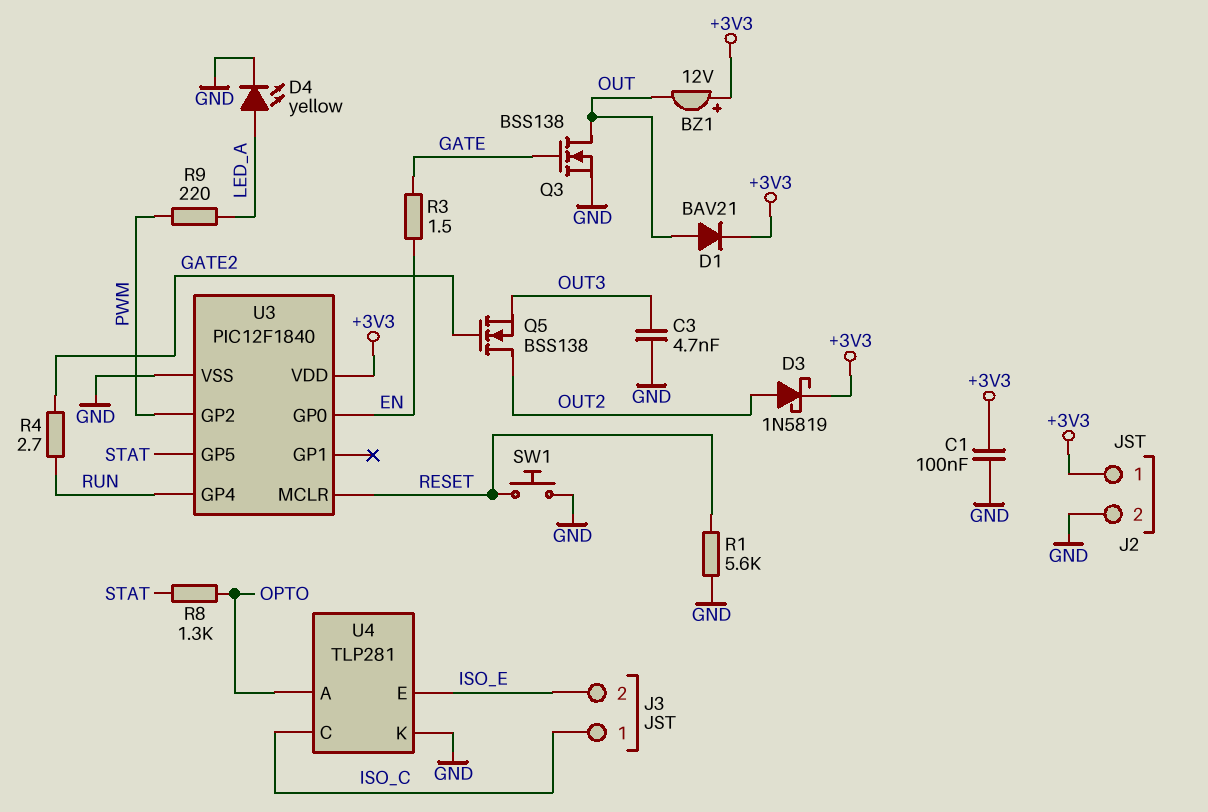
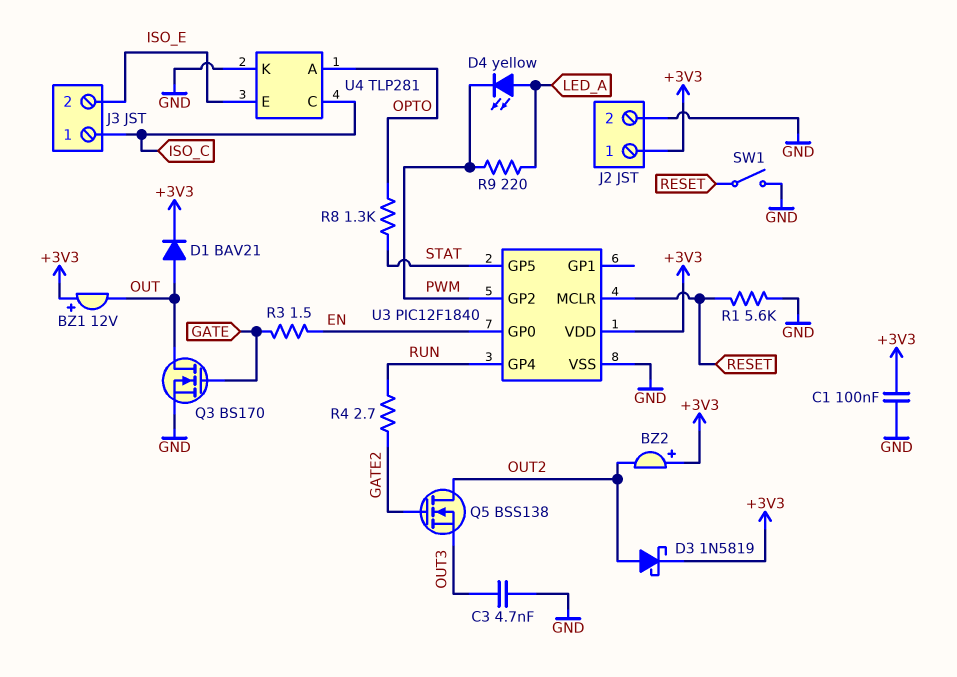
BZ2: none -> buzzer (plus +3V3, minus OUT2)
D4: LED yellow (A LED_A, K GND) -> LED yellow (A LED_A, K PWM)
Q3: NMOS BSS138 (G GATE, D OUT, S GND) -> NMOS BS170 (G GATE, D OUT, S GND)
SW1: button (GND, RESET) -> switch (GND, RESET)

